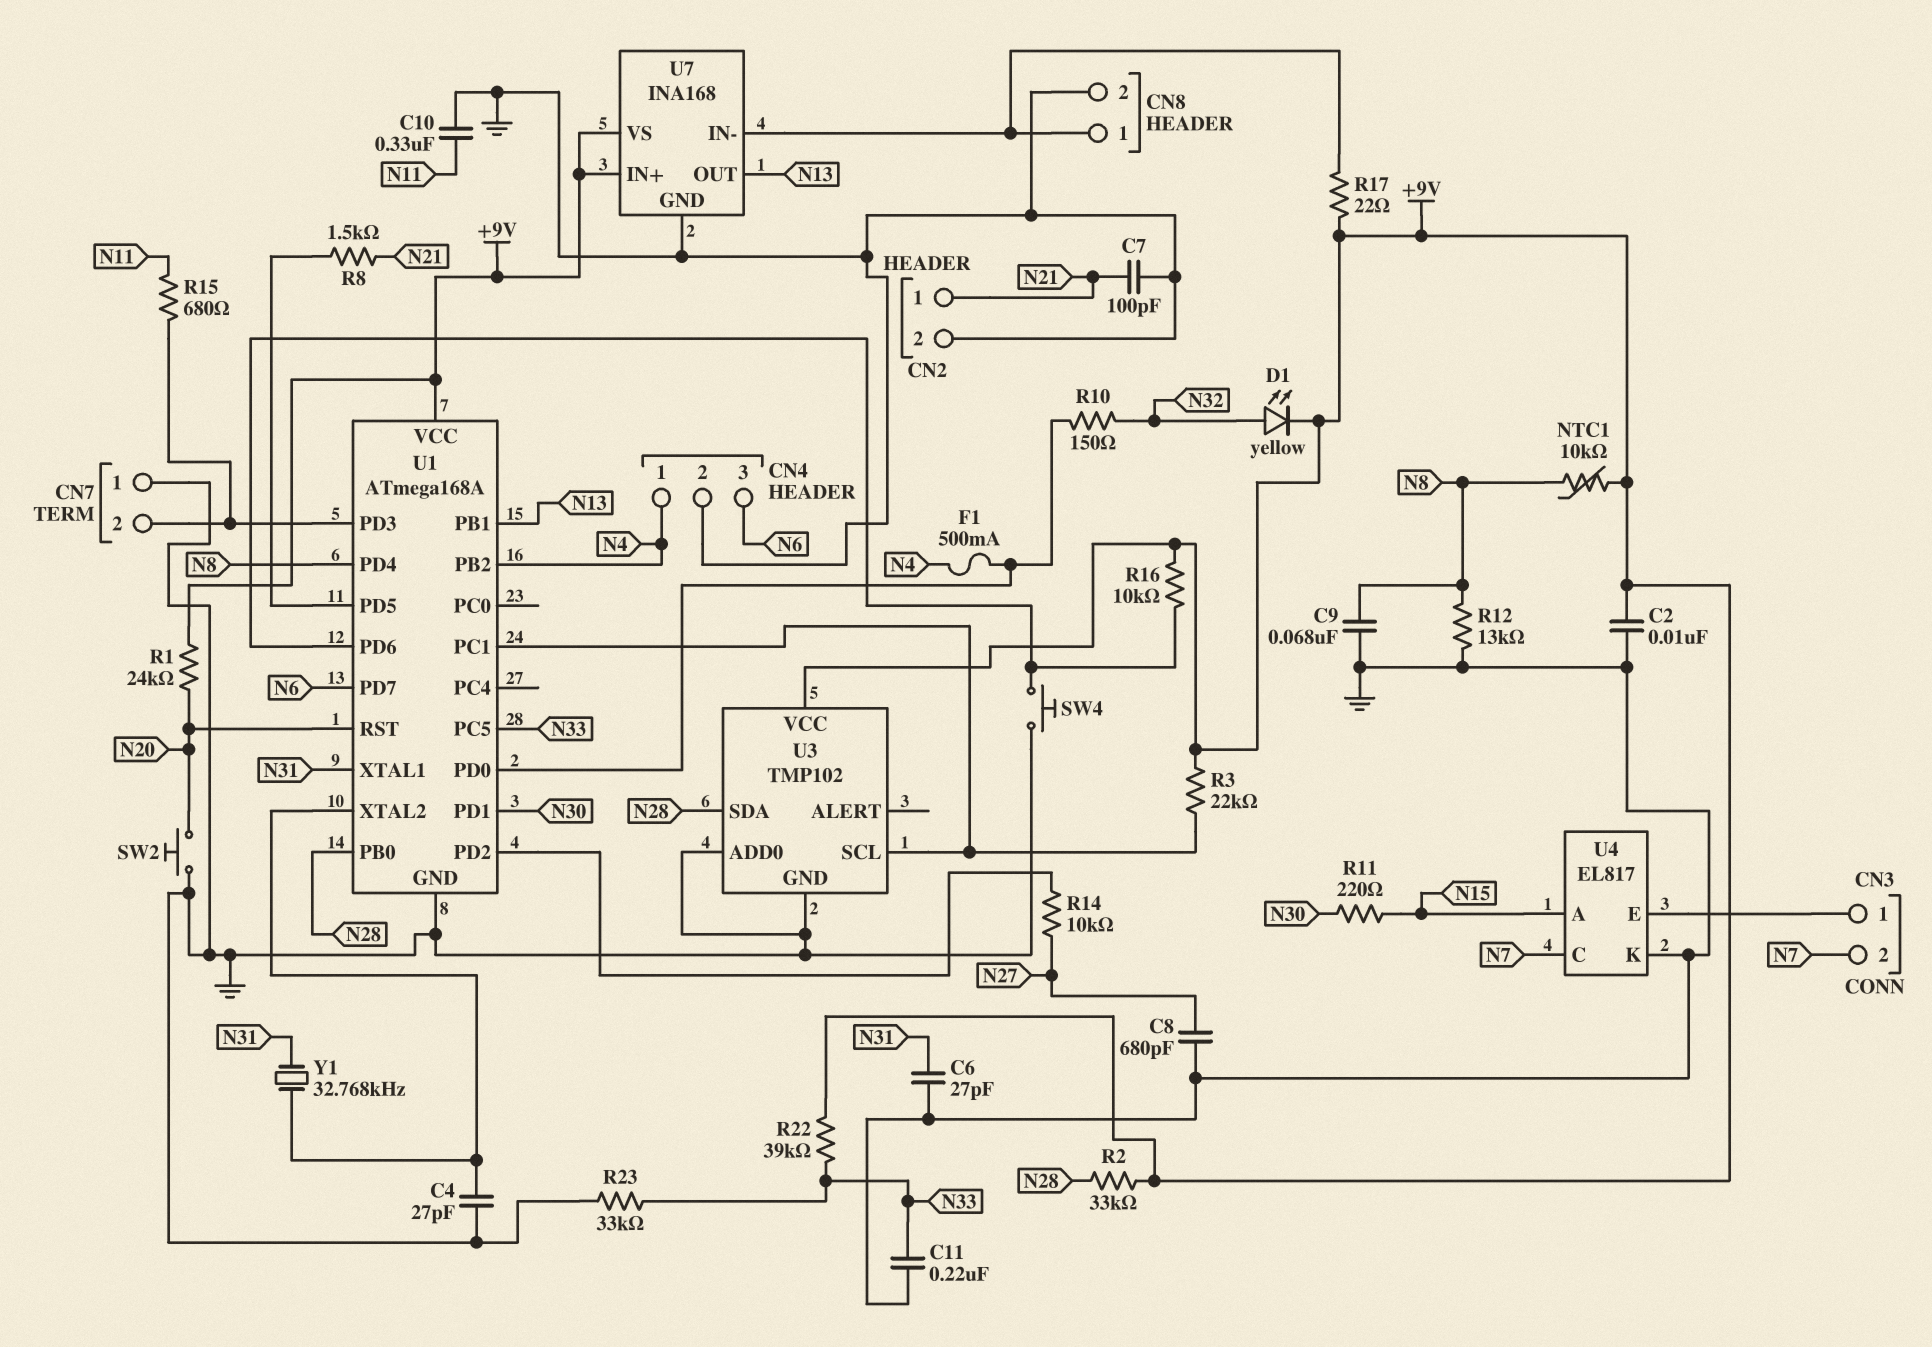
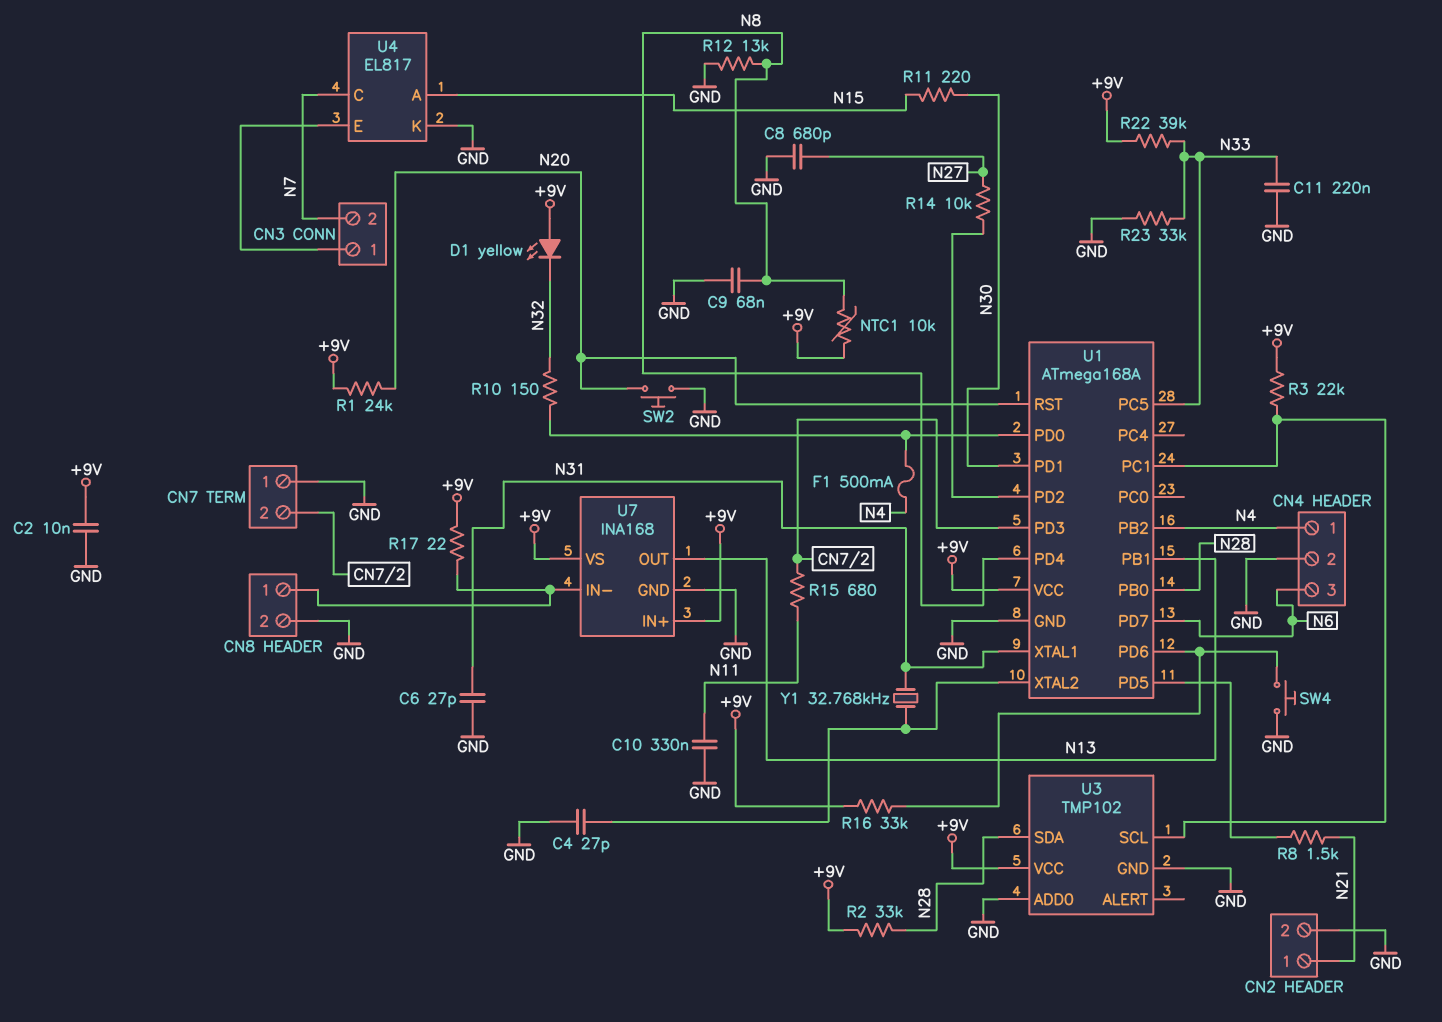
C7: 100pF (GND, N21) -> none
D1: LED yellow (A N32, K +9V) -> LED yellow (A +9V, K N32)
R16: 10k (+9V, U1/PD6) -> 33k (+9V, U1/PD6)

